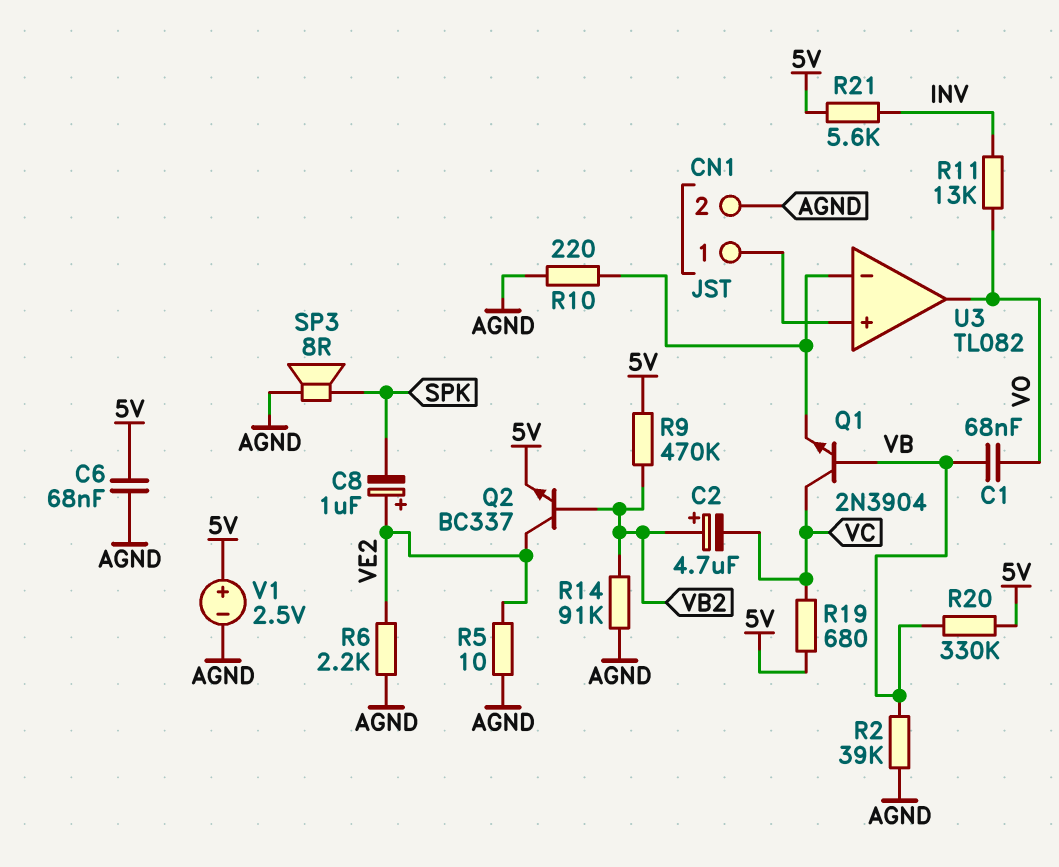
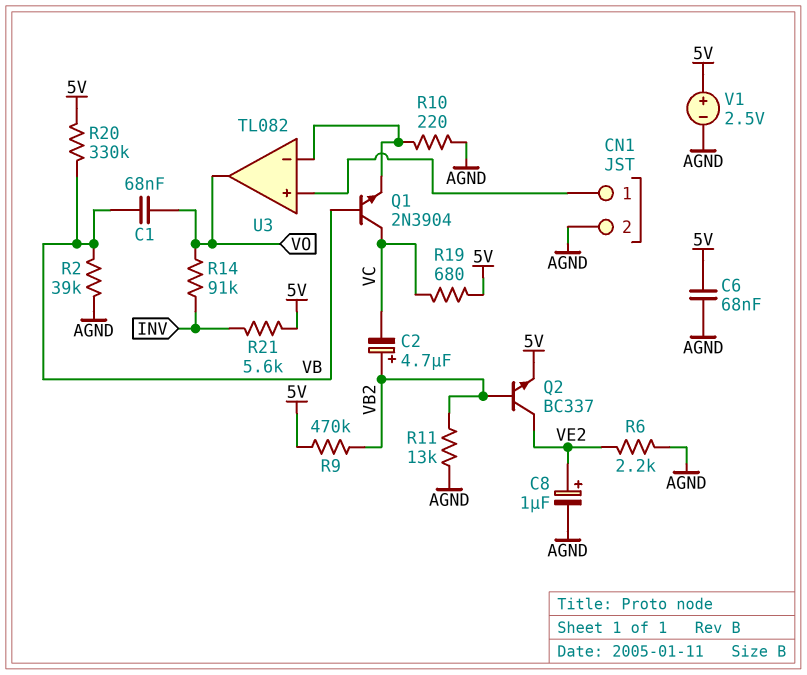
C8: 1uF (plus VE2, minus SPK) -> 1uF (plus VE2, minus AGND)
R5: 10 (AGND, VE2) -> none
R11: 13k (INV, VO) -> 13k (AGND, VB2)
R14: 91k (AGND, VB2) -> 91k (INV, VO)
SP3: speaker 8R (AGND, SPK) -> none

